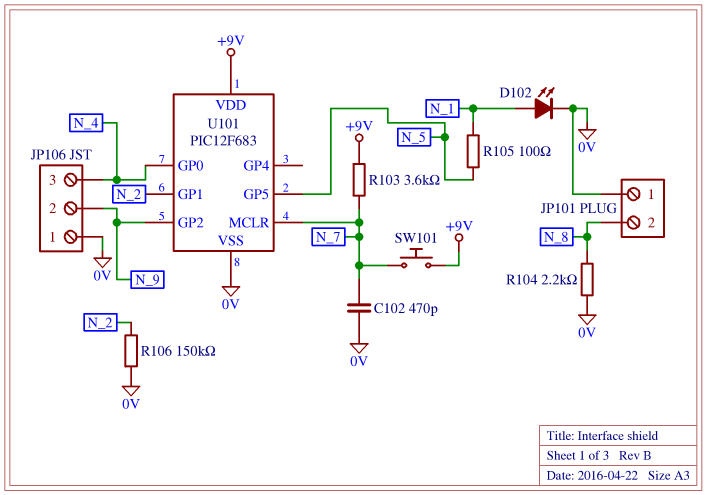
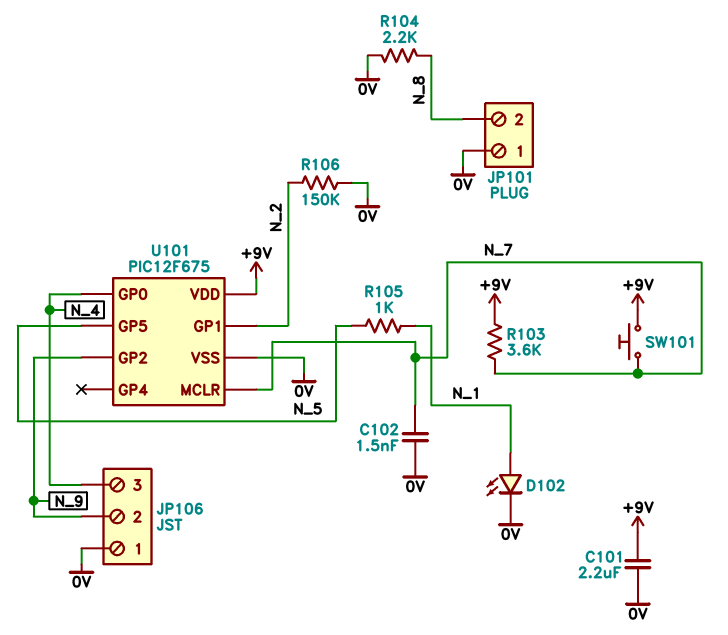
C101: none -> 2.2uF (+9V, 0V)
C102: 470pF (0V, N_7) -> 1.5nF (0V, N_7)
R105: 100 (N_1, N_5) -> 1k (N_1, N_5)
U101: PIC12F683 -> PIC12F675

